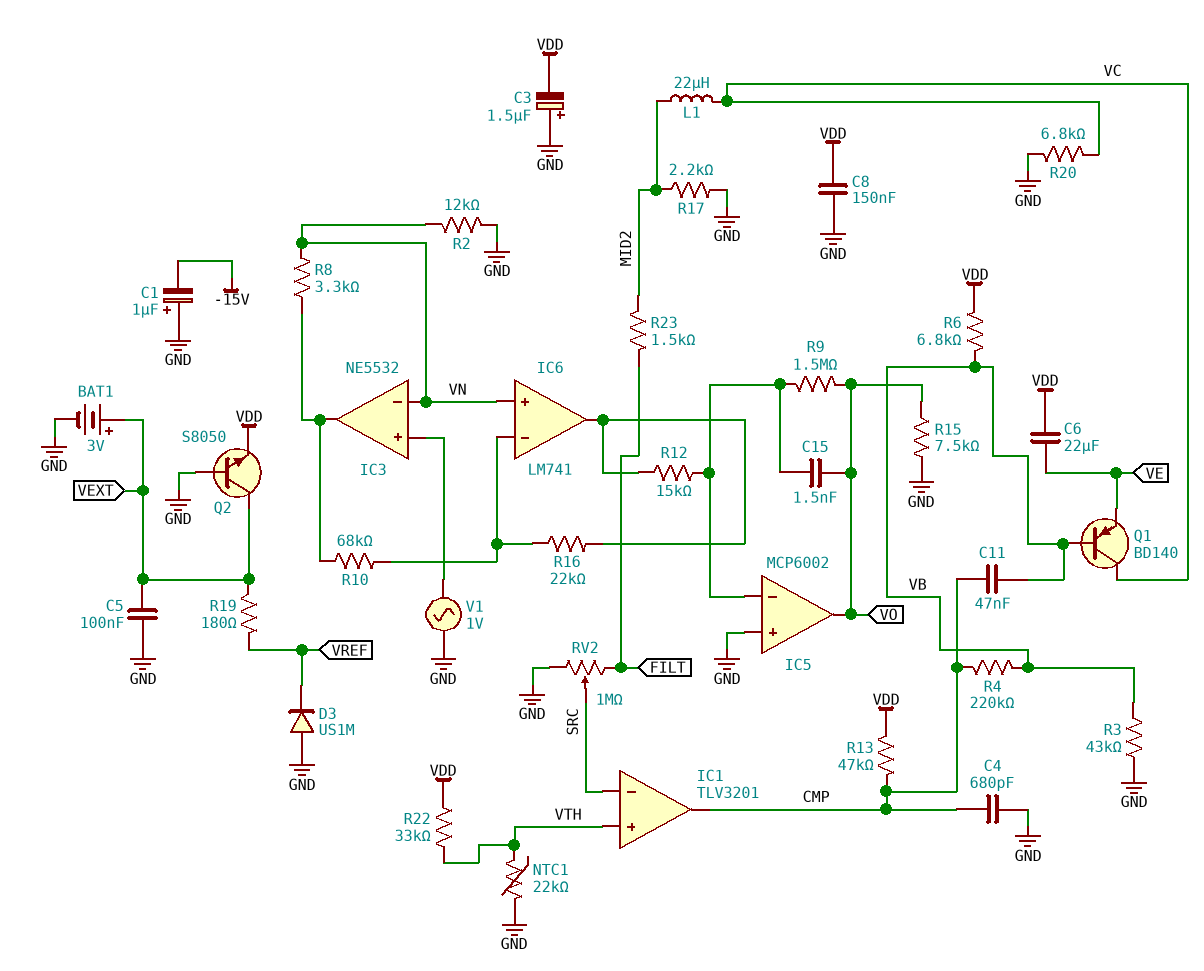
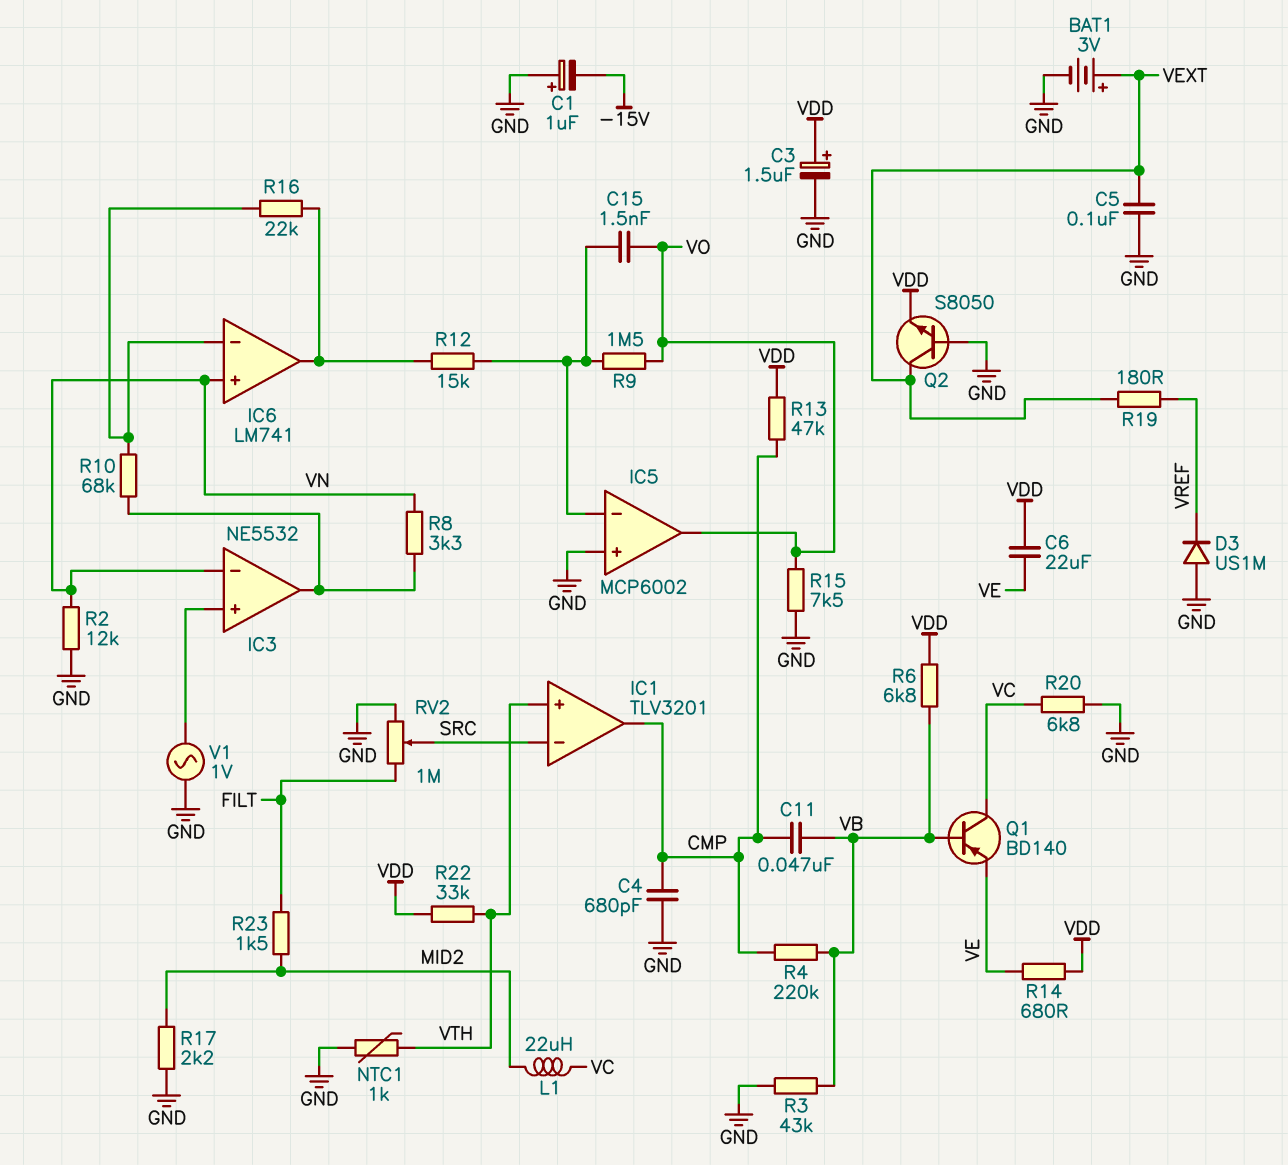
C3: 1.5uF (plus GND, minus VDD) -> 1.5uF (plus VDD, minus GND)
C8: 150nF (GND, VDD) -> none
NTC1: 22k (GND, VTH) -> 1k (GND, VTH)
R14: none -> 680 (VDD, VE)

